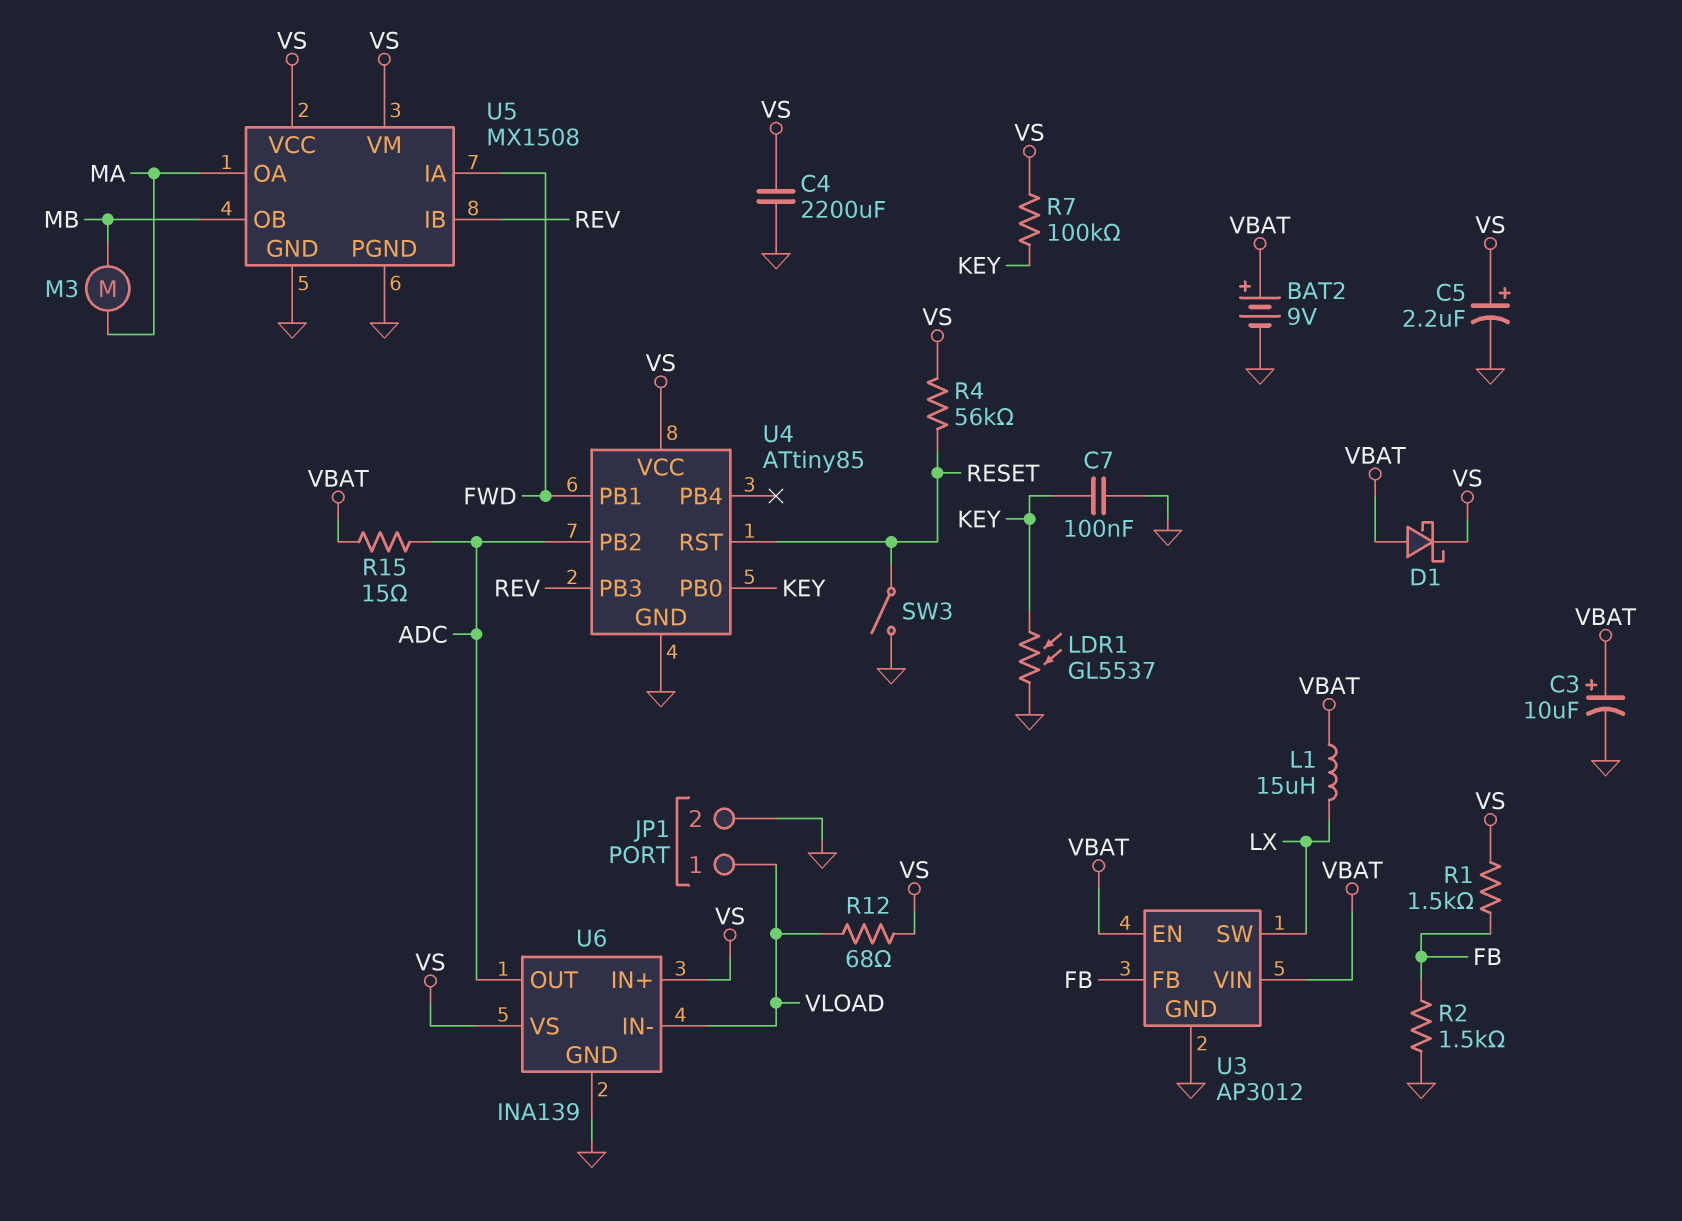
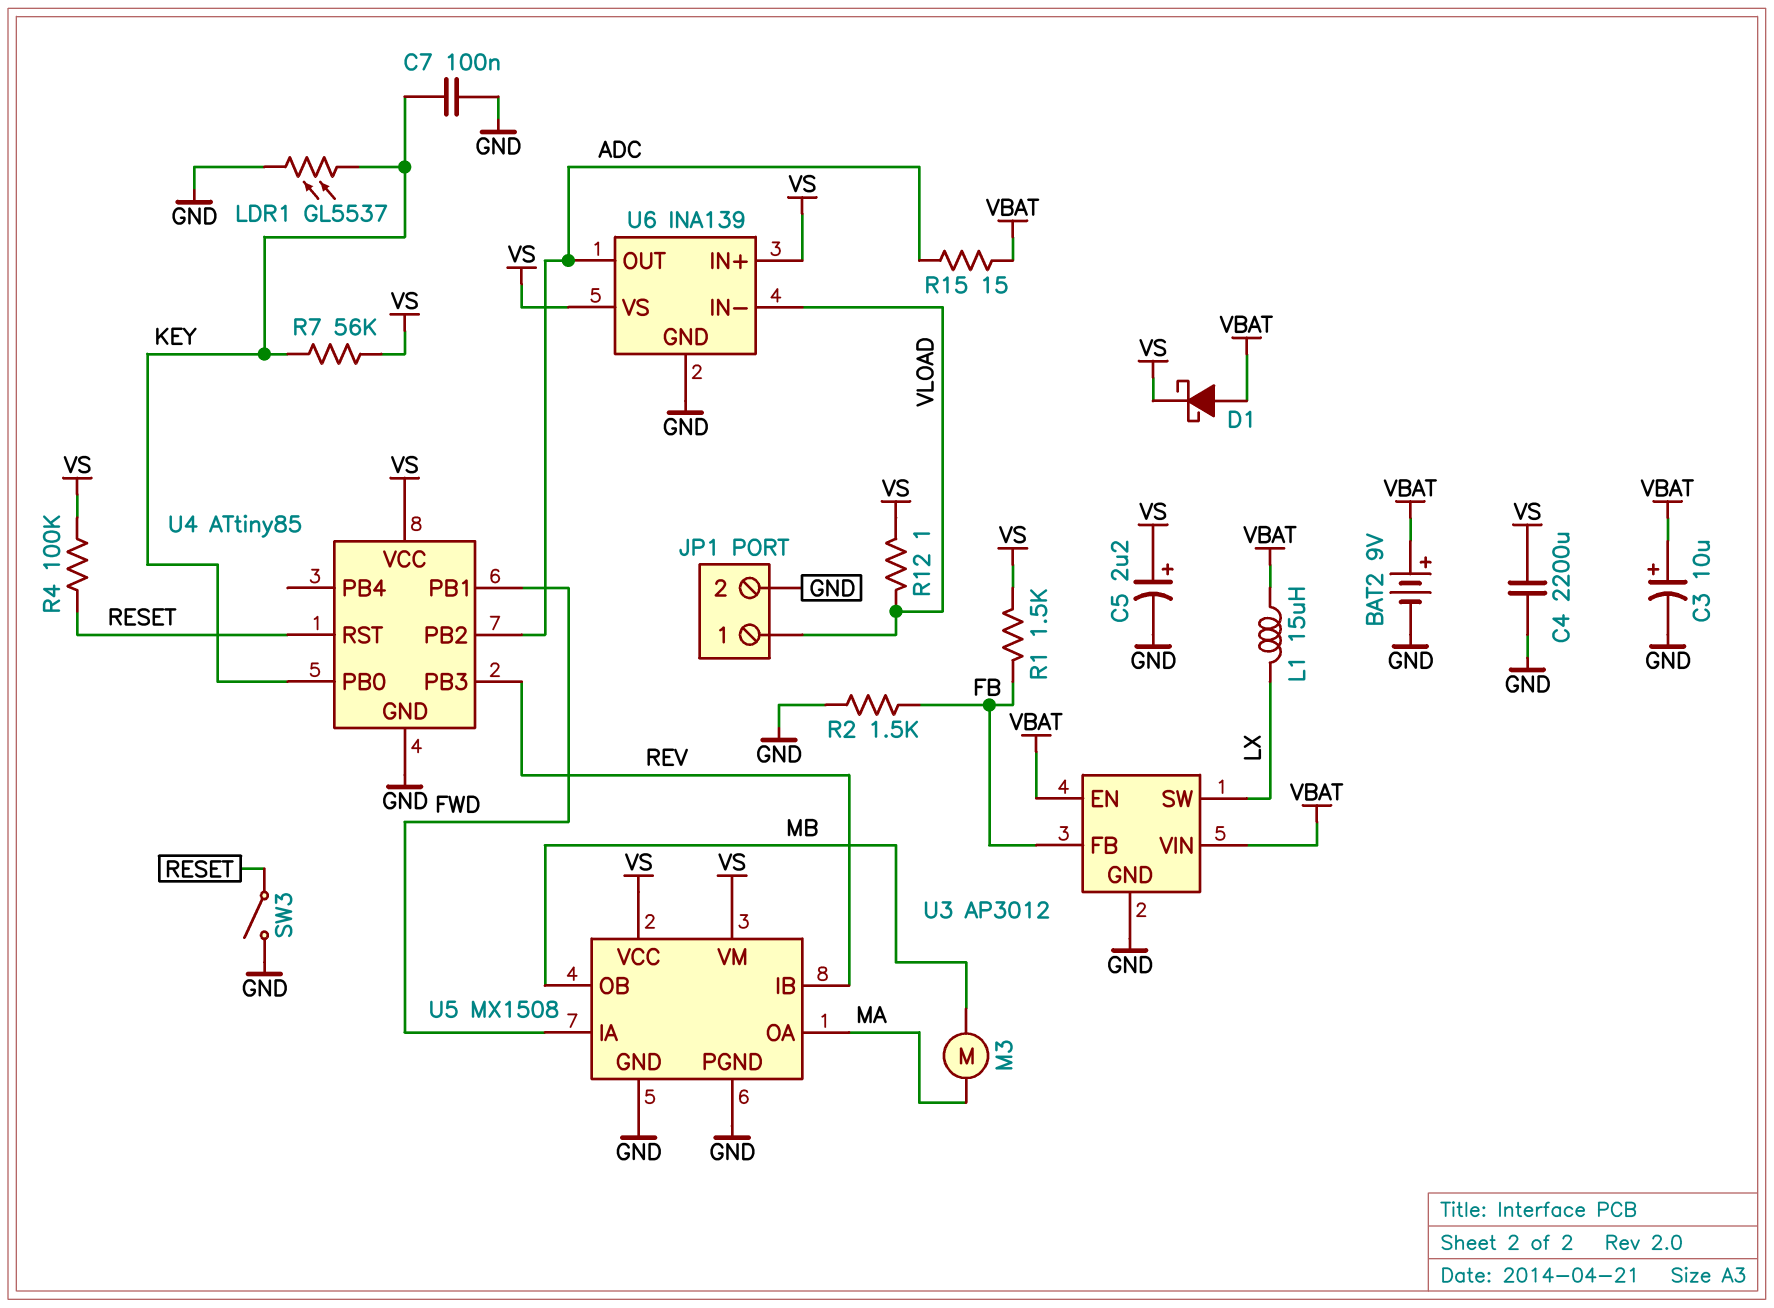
R4: 56k (RESET, VS) -> 100k (RESET, VS)
R7: 100k (KEY, VS) -> 56k (KEY, VS)
R12: 68 (VLOAD, VS) -> 1 (VLOAD, VS)

